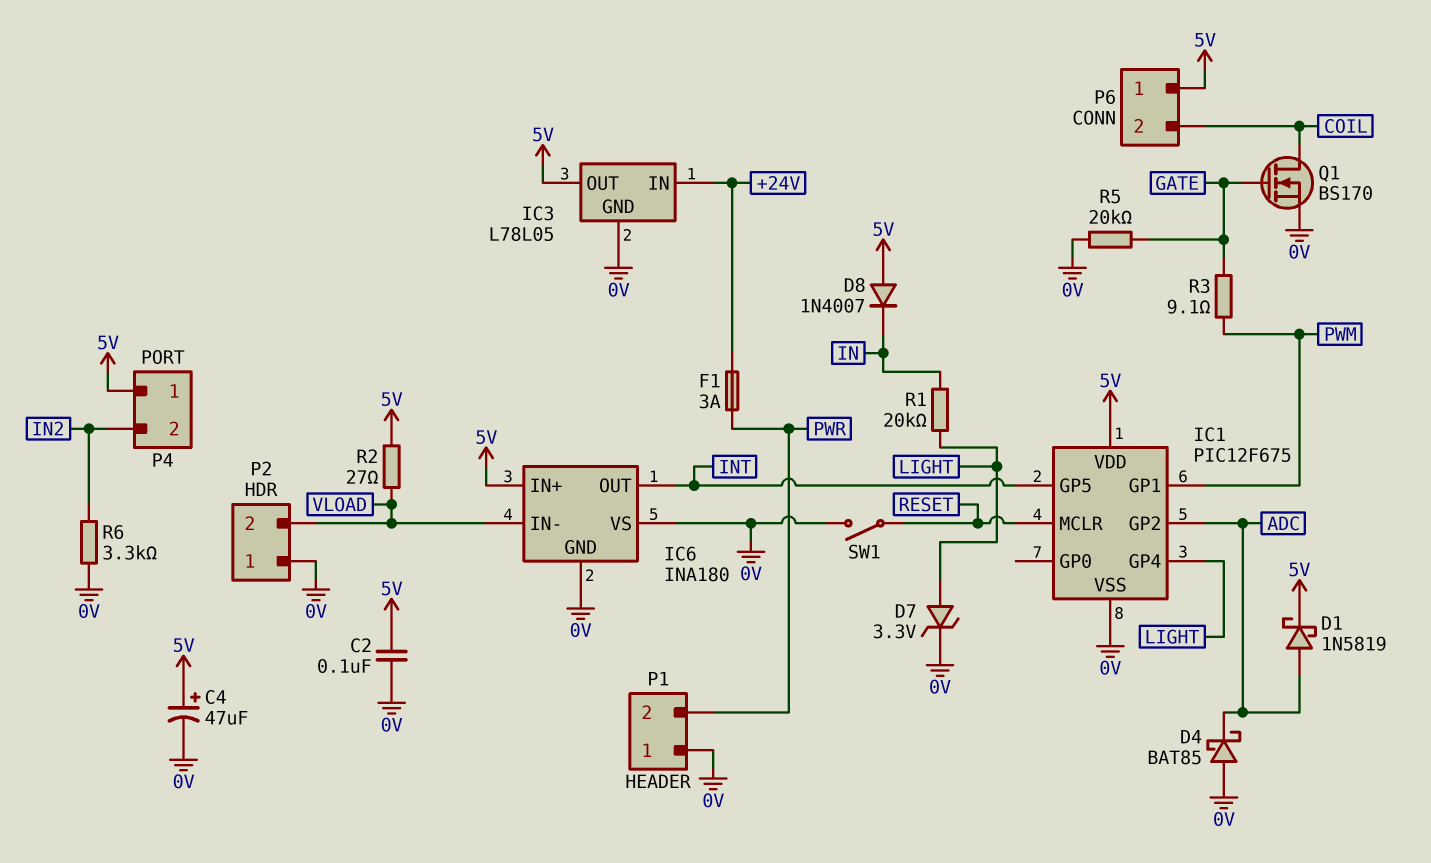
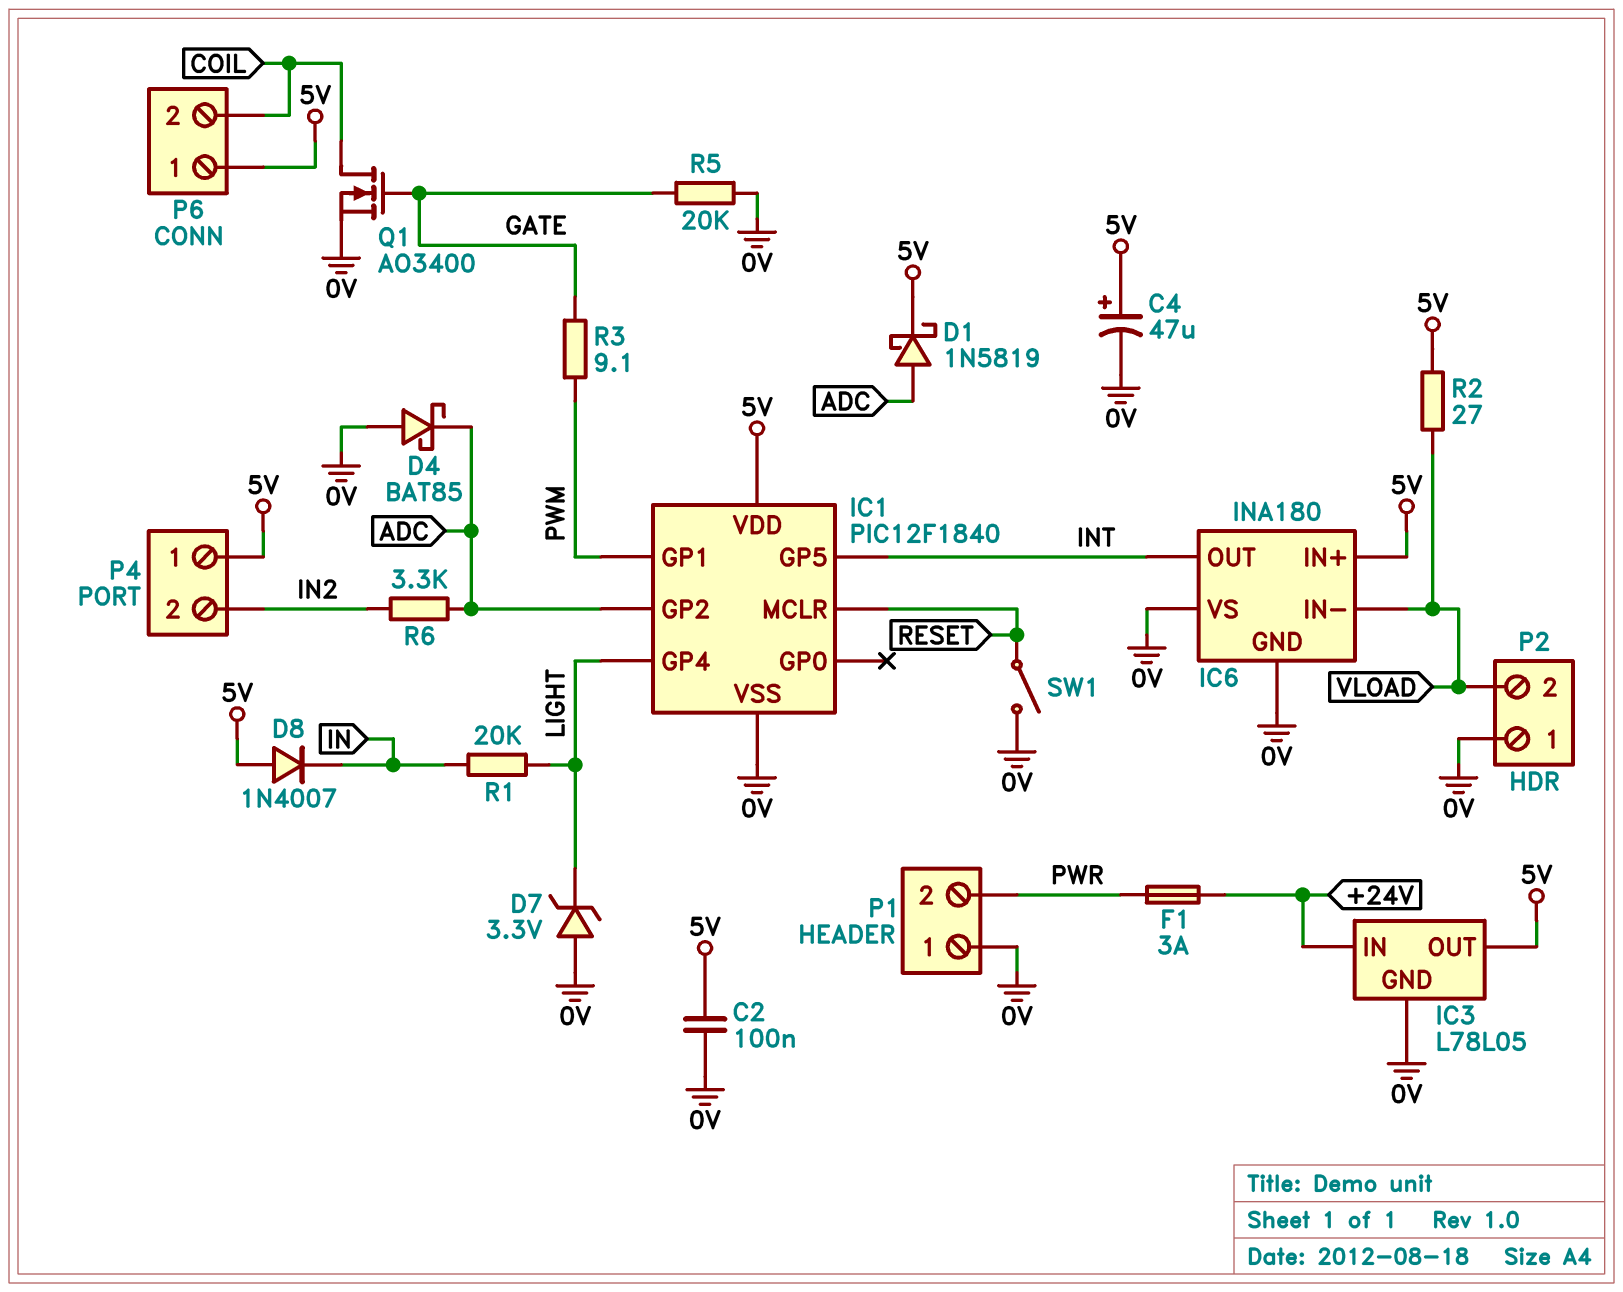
D7: zener 3.3V (A LIGHT, K 0V) -> zener 3.3V (A 0V, K LIGHT)
IC1: PIC12F675 -> PIC12F1840
Q1: NMOS BS170 (G GATE, D COIL, S 0V) -> NMOS AO3400 (G GATE, D COIL, S 0V)
R6: 3.3k (0V, IN2) -> 3.3k (ADC, IN2)

